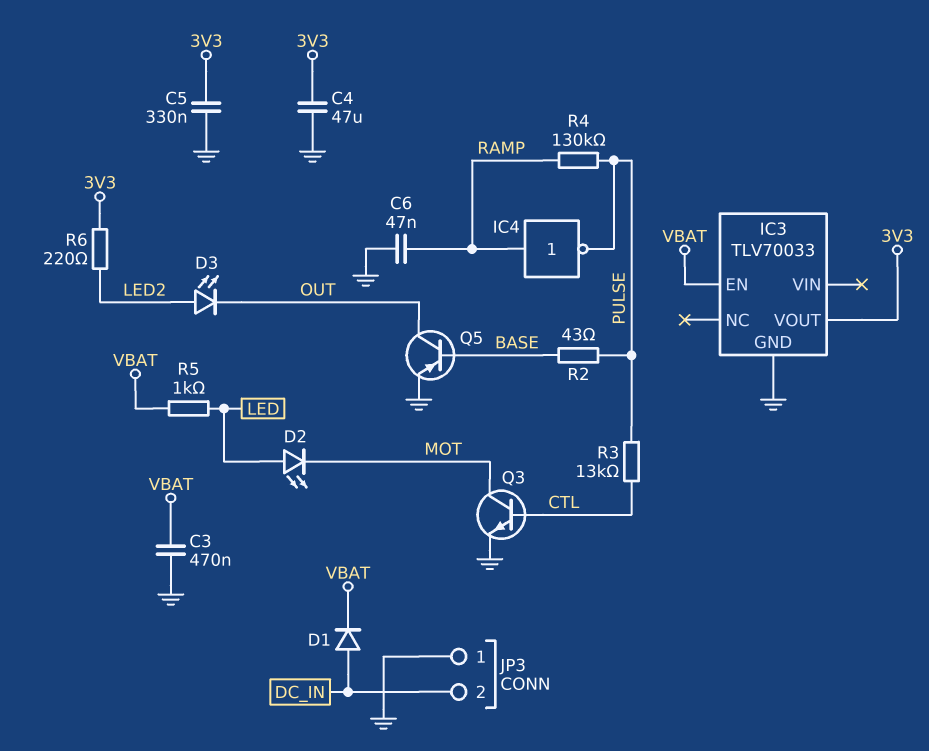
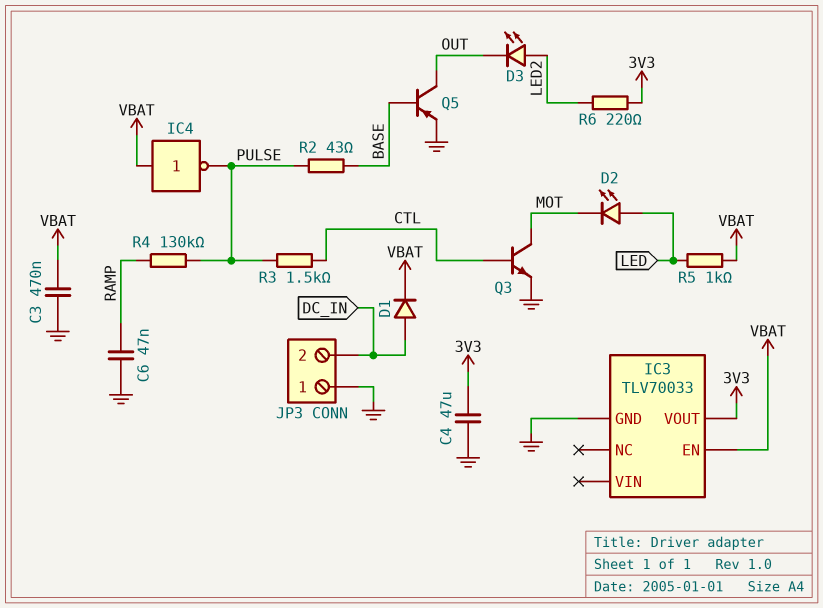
C5: 330nF (3V3, GND) -> none
IC4: NOT (in RAMP, out PULSE) -> NOT (in VBAT, out PULSE)
R3: 13k (CTL, PULSE) -> 1.5k (CTL, PULSE)

